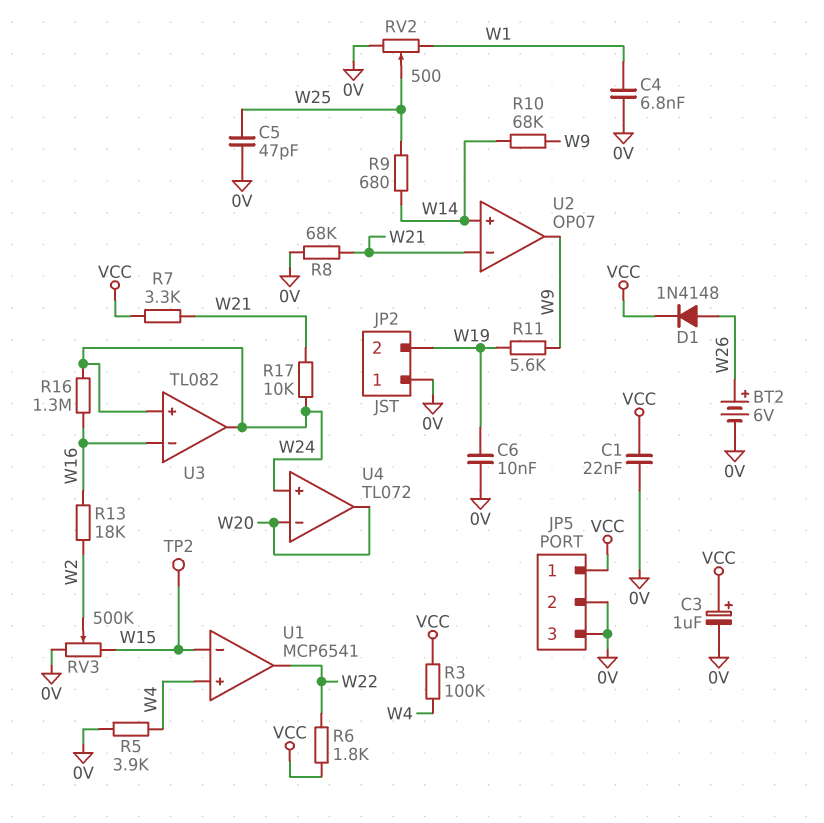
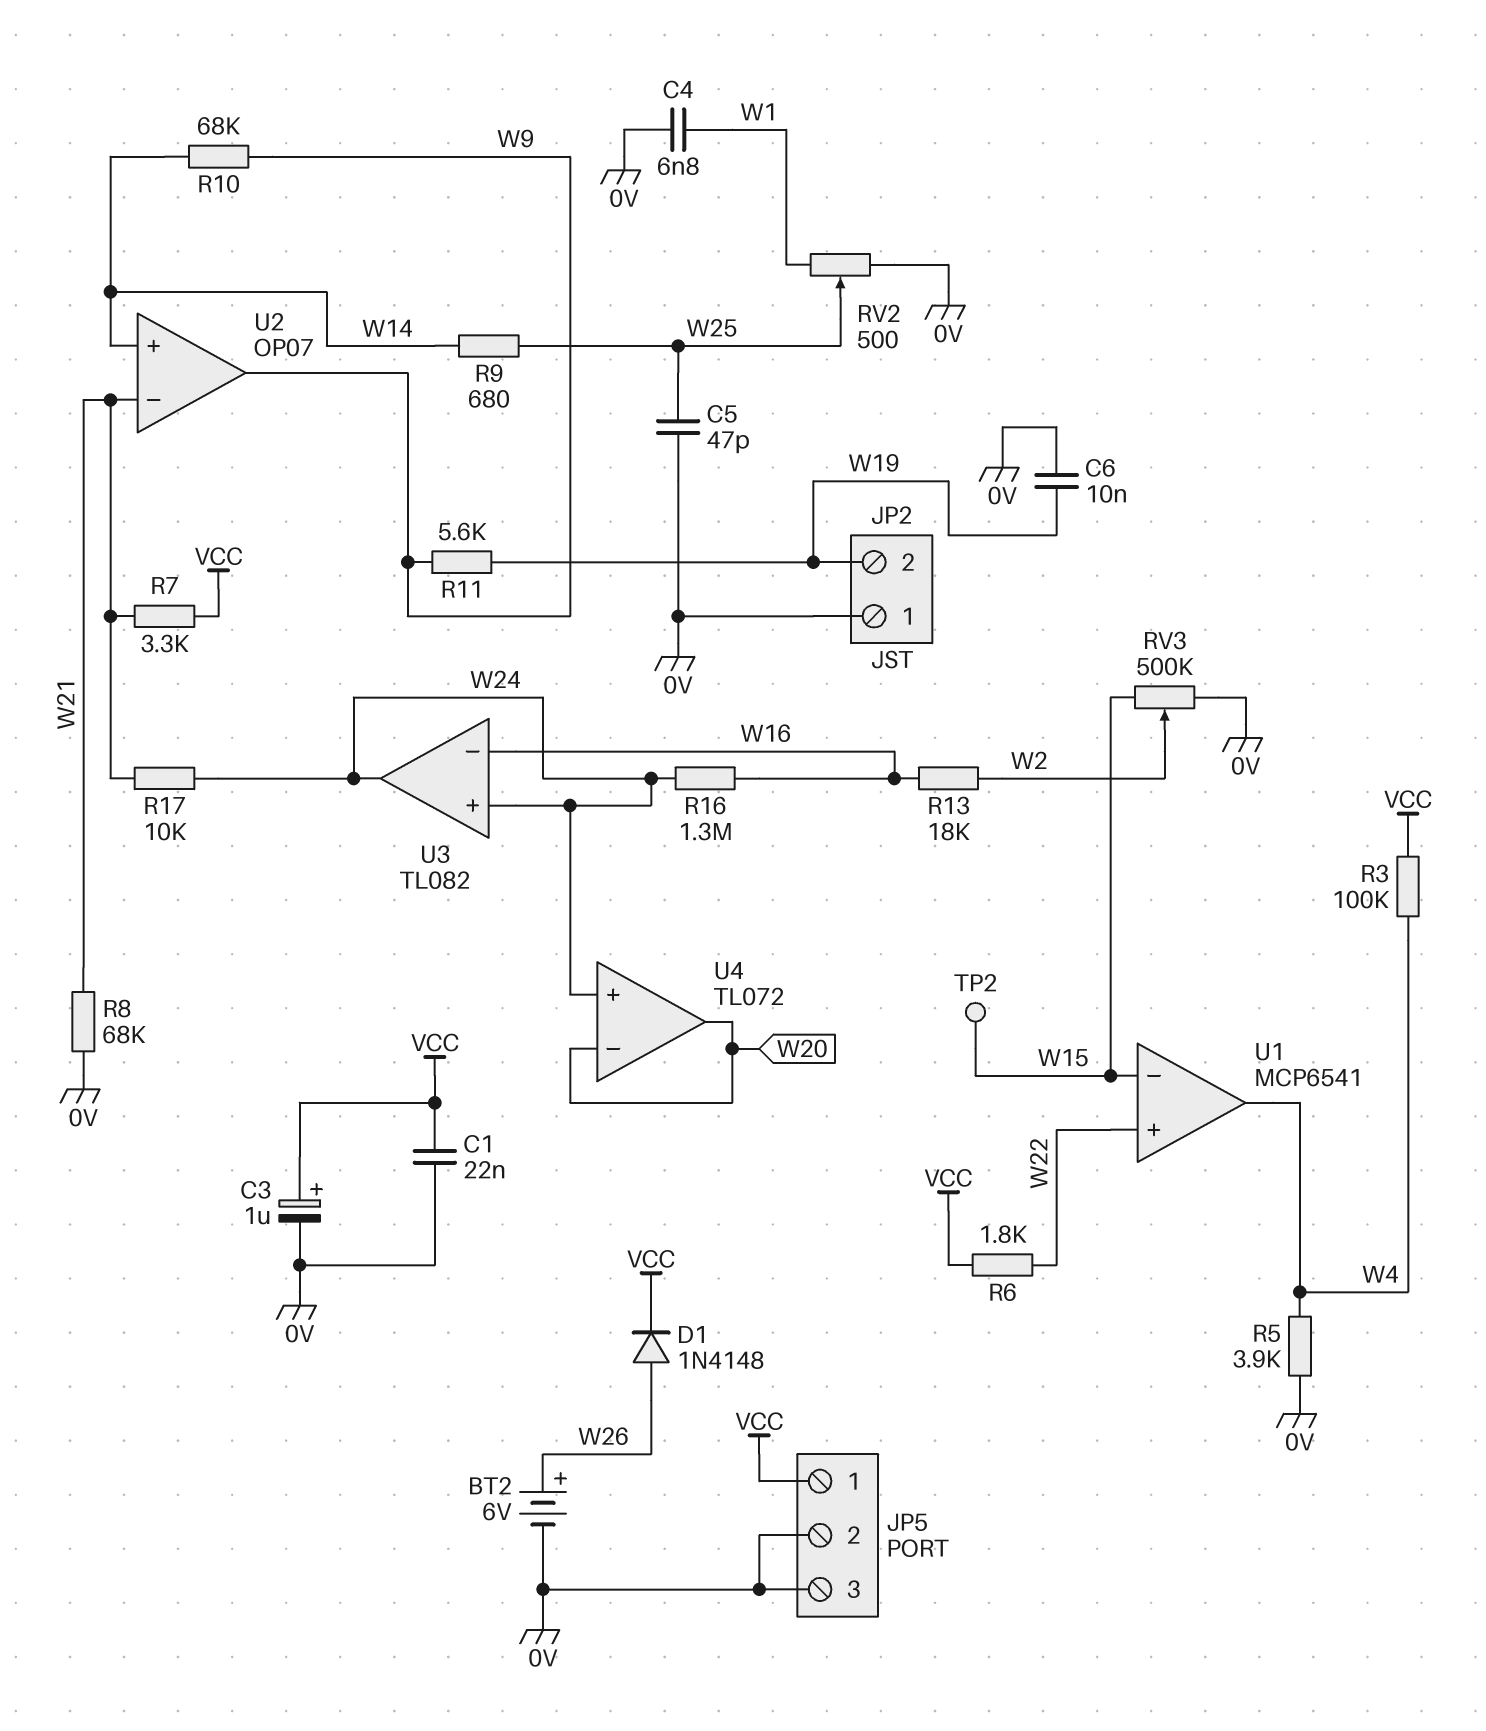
U1 pin in+: W4 -> W22
U1 pin out: W22 -> W4

